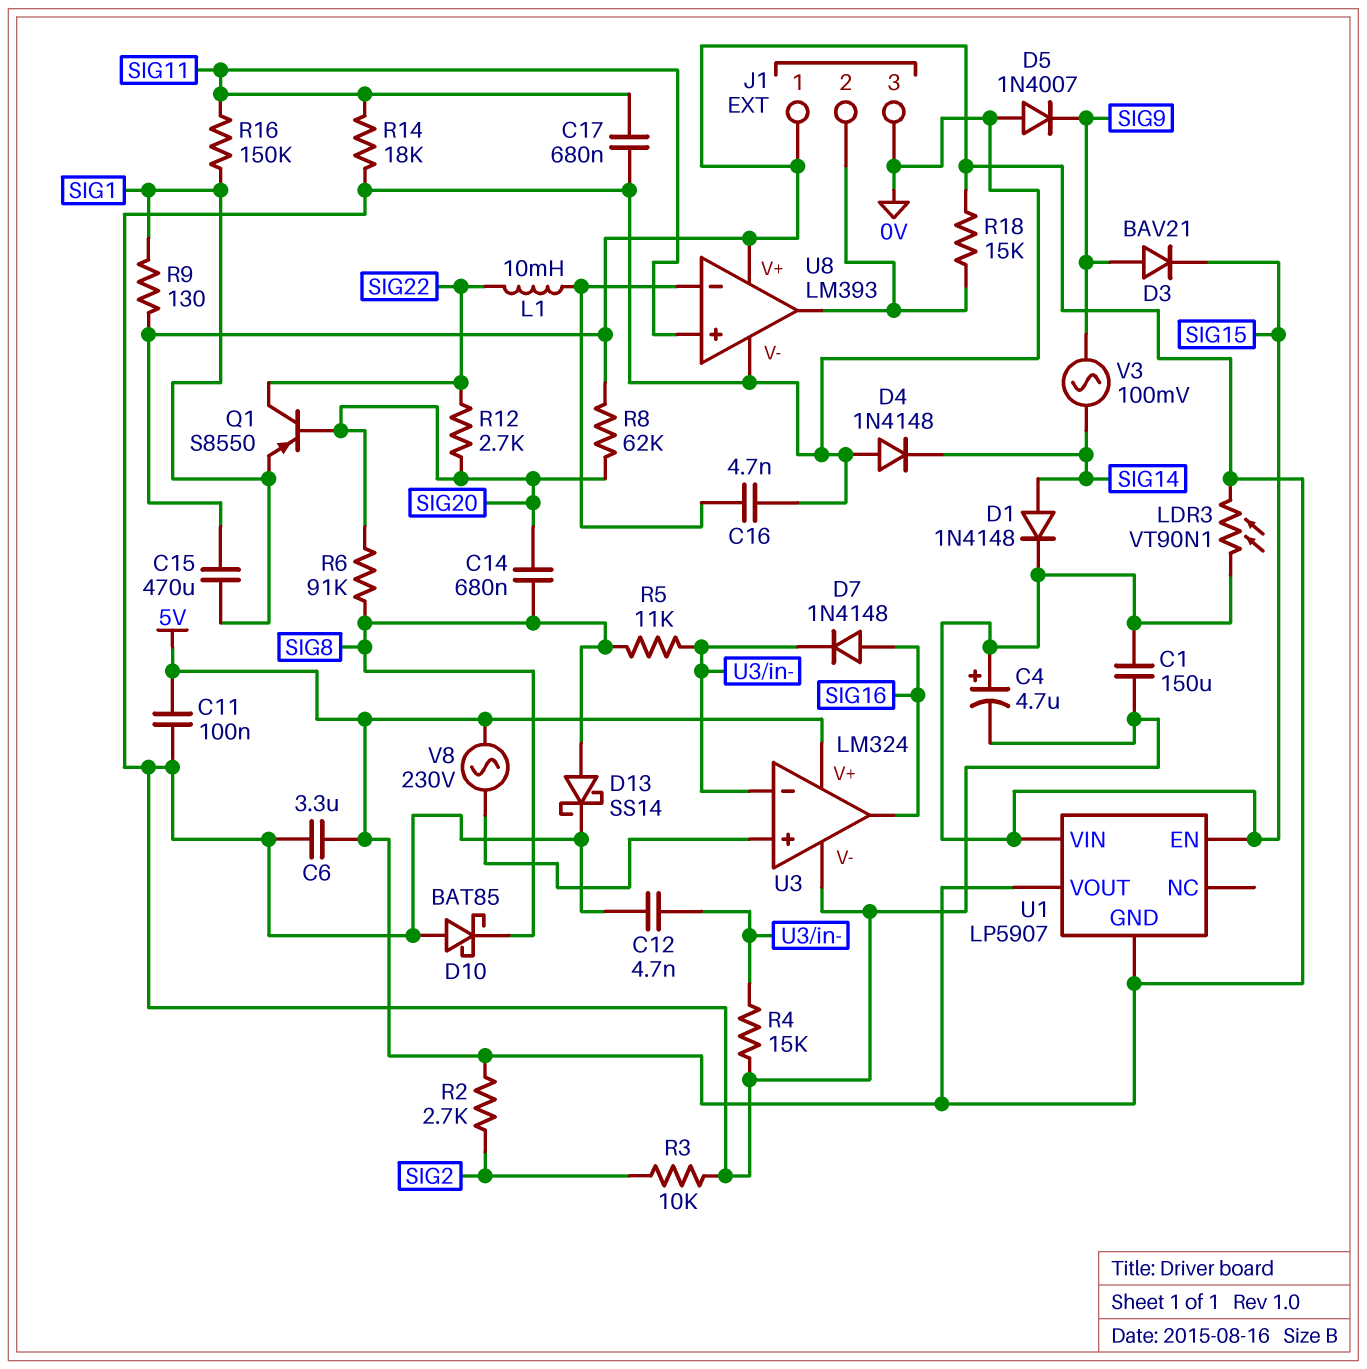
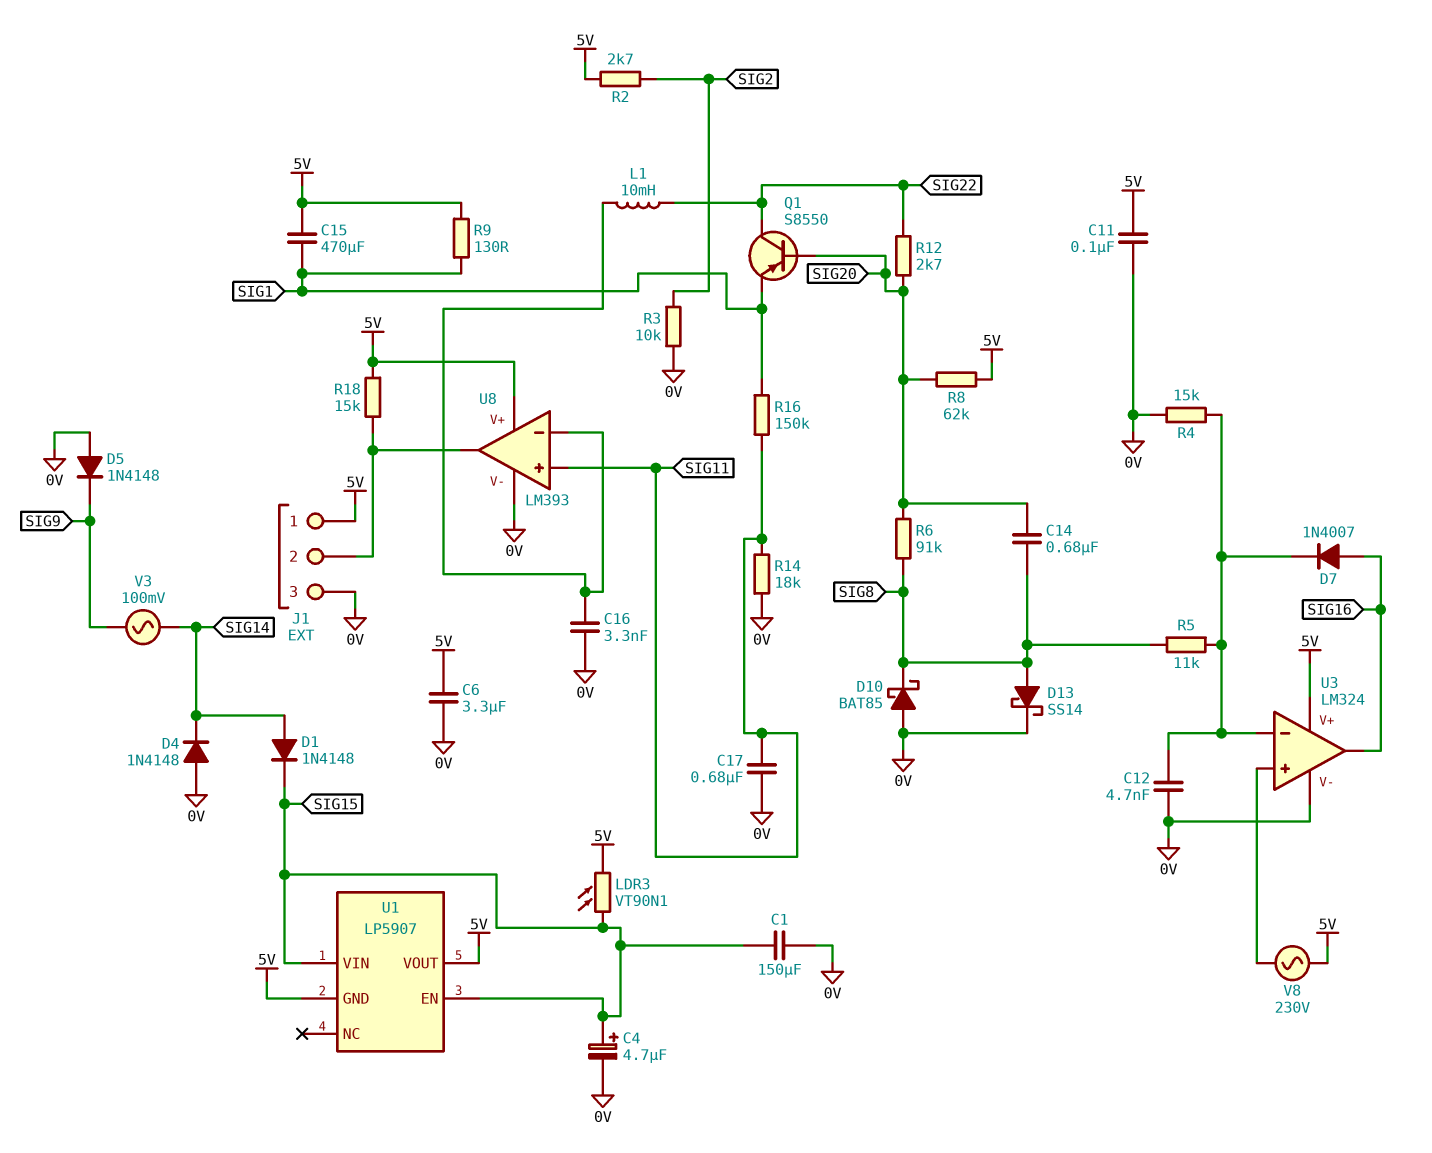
C16: 4.7nF (0V, U8/in-) -> 3.3nF (0V, U8/in-)
D3: diode BAV21 (A SIG9, K SIG15) -> none
D5: diode 1N4007 (A 0V, K SIG9) -> diode 1N4148 (A 0V, K SIG9)
D7: diode 1N4148 (A SIG16, K U3/in-) -> diode 1N4007 (A SIG16, K U3/in-)

